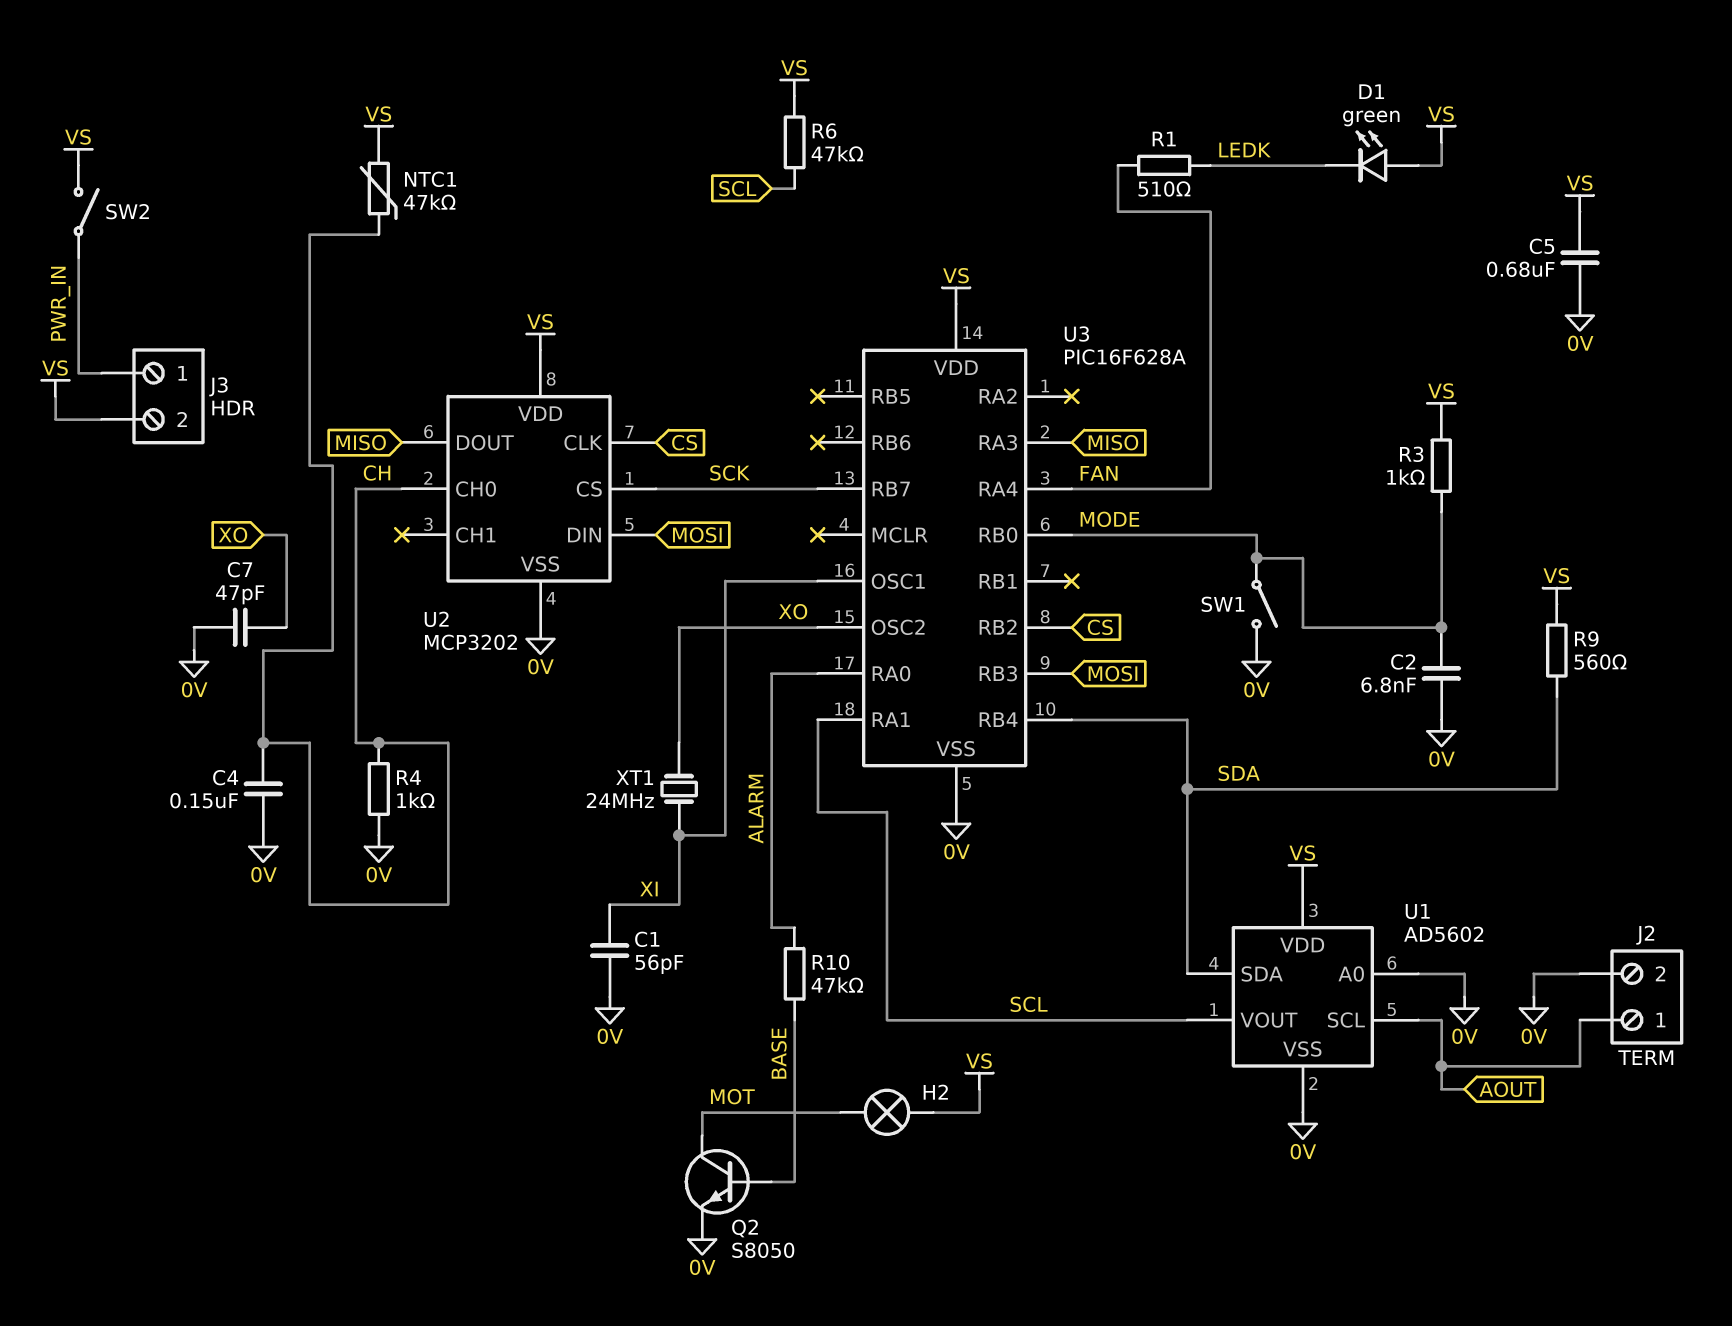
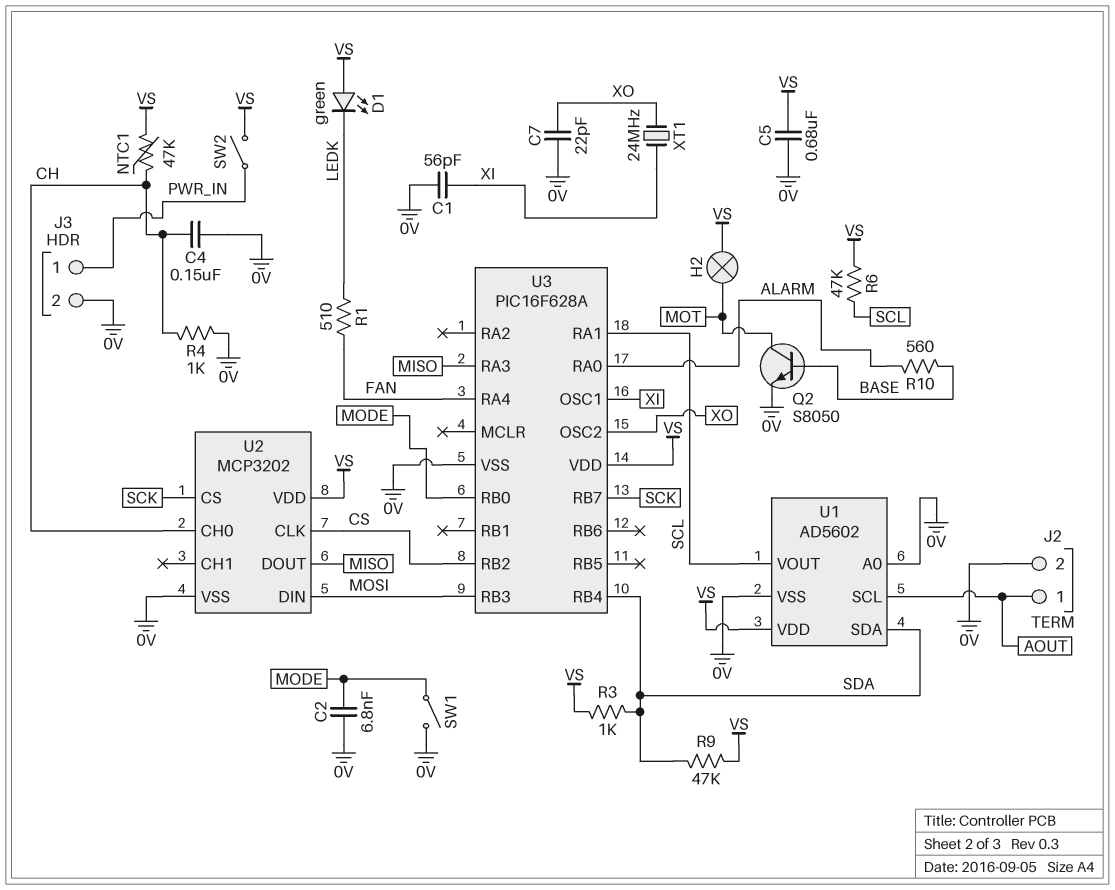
C7: 47pF (0V, XO) -> 22pF (0V, XO)
J3 pin 2: VS -> 0V
R3: 1k (MODE, VS) -> 1k (SDA, VS)
R9: 560 (SDA, VS) -> 47k (SDA, VS)
R10: 47k (ALARM, BASE) -> 560 (ALARM, BASE)

